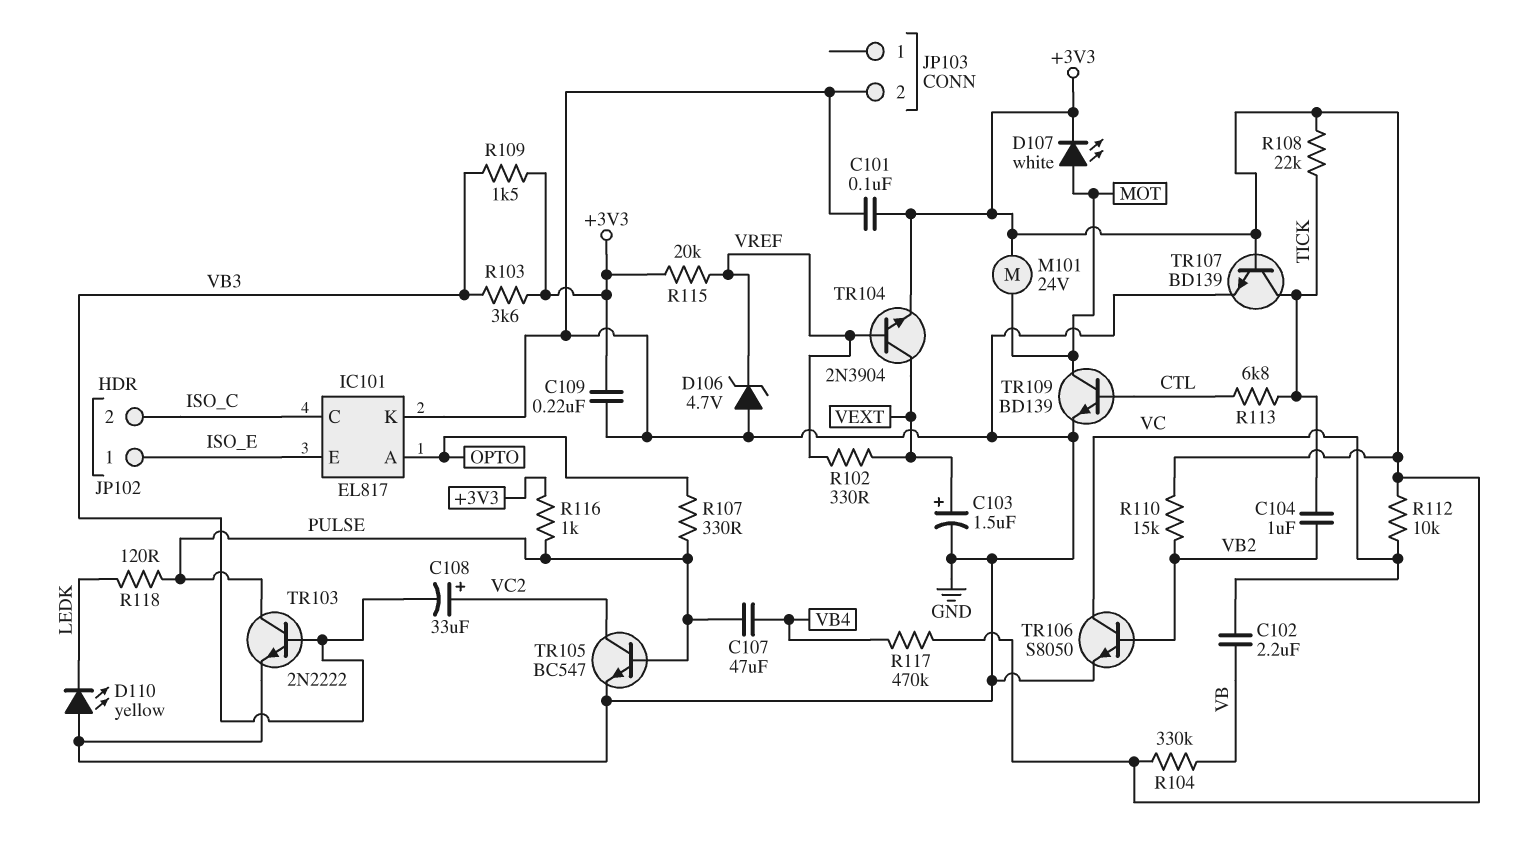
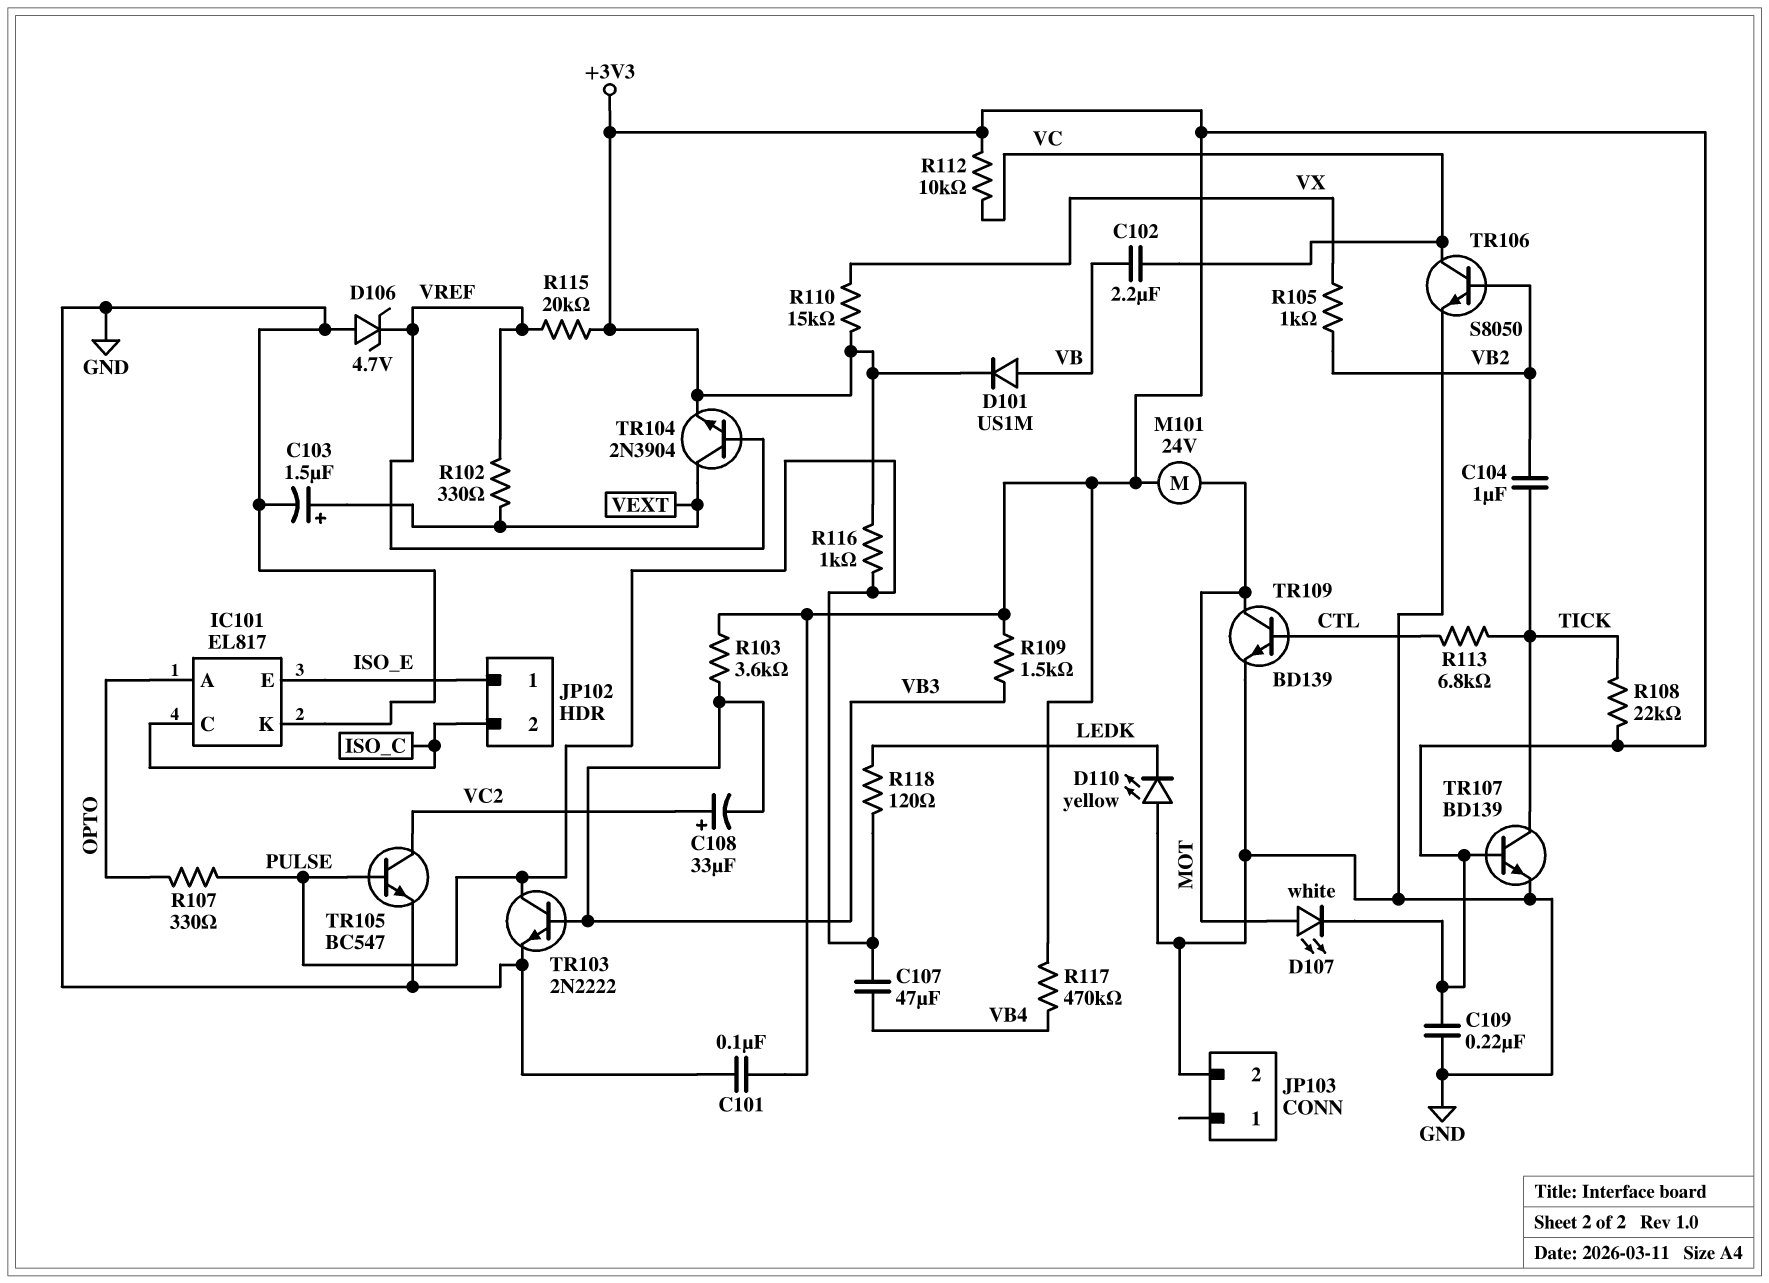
D101: none -> diode US1M (A VB, K +3V3)
R104: 330k (+3V3, VB) -> none
R105: none -> 1k (VB2, VX)
R110: 15k (+3V3, VB2) -> 15k (+3V3, VX)

